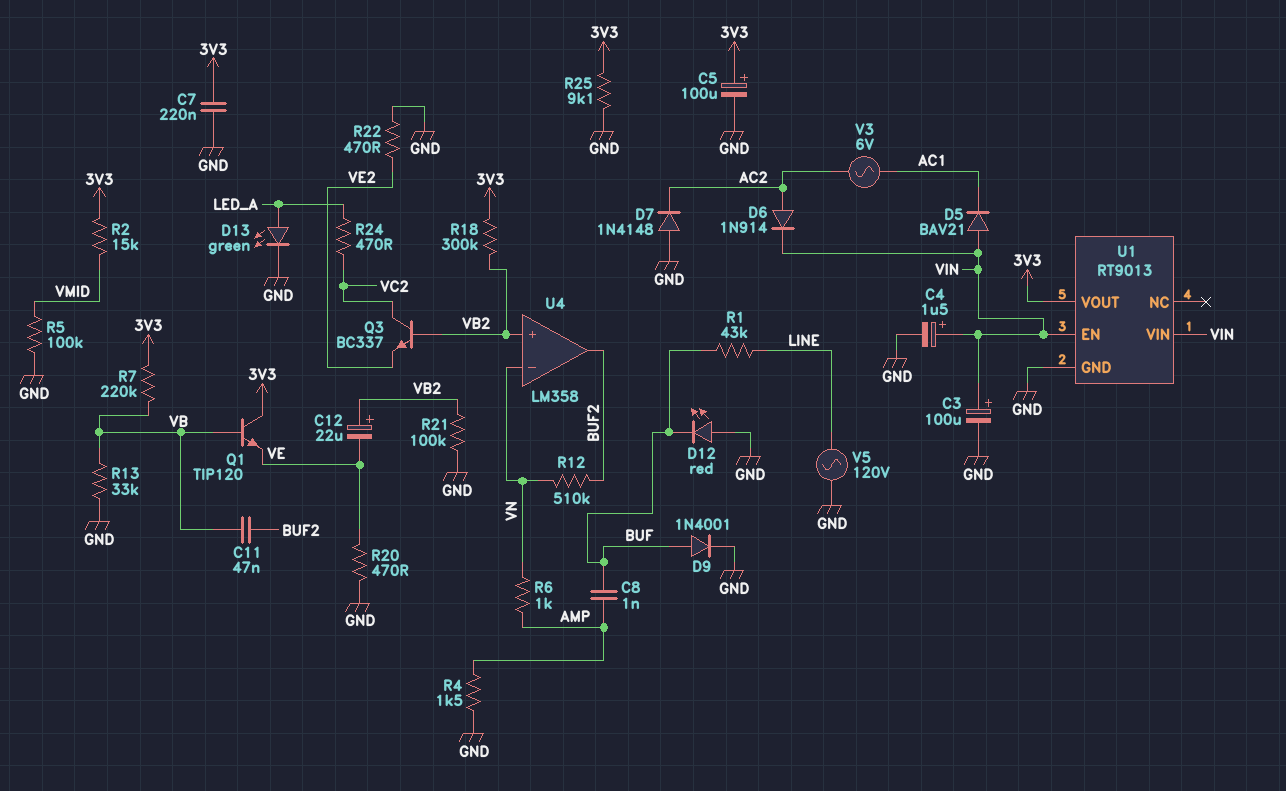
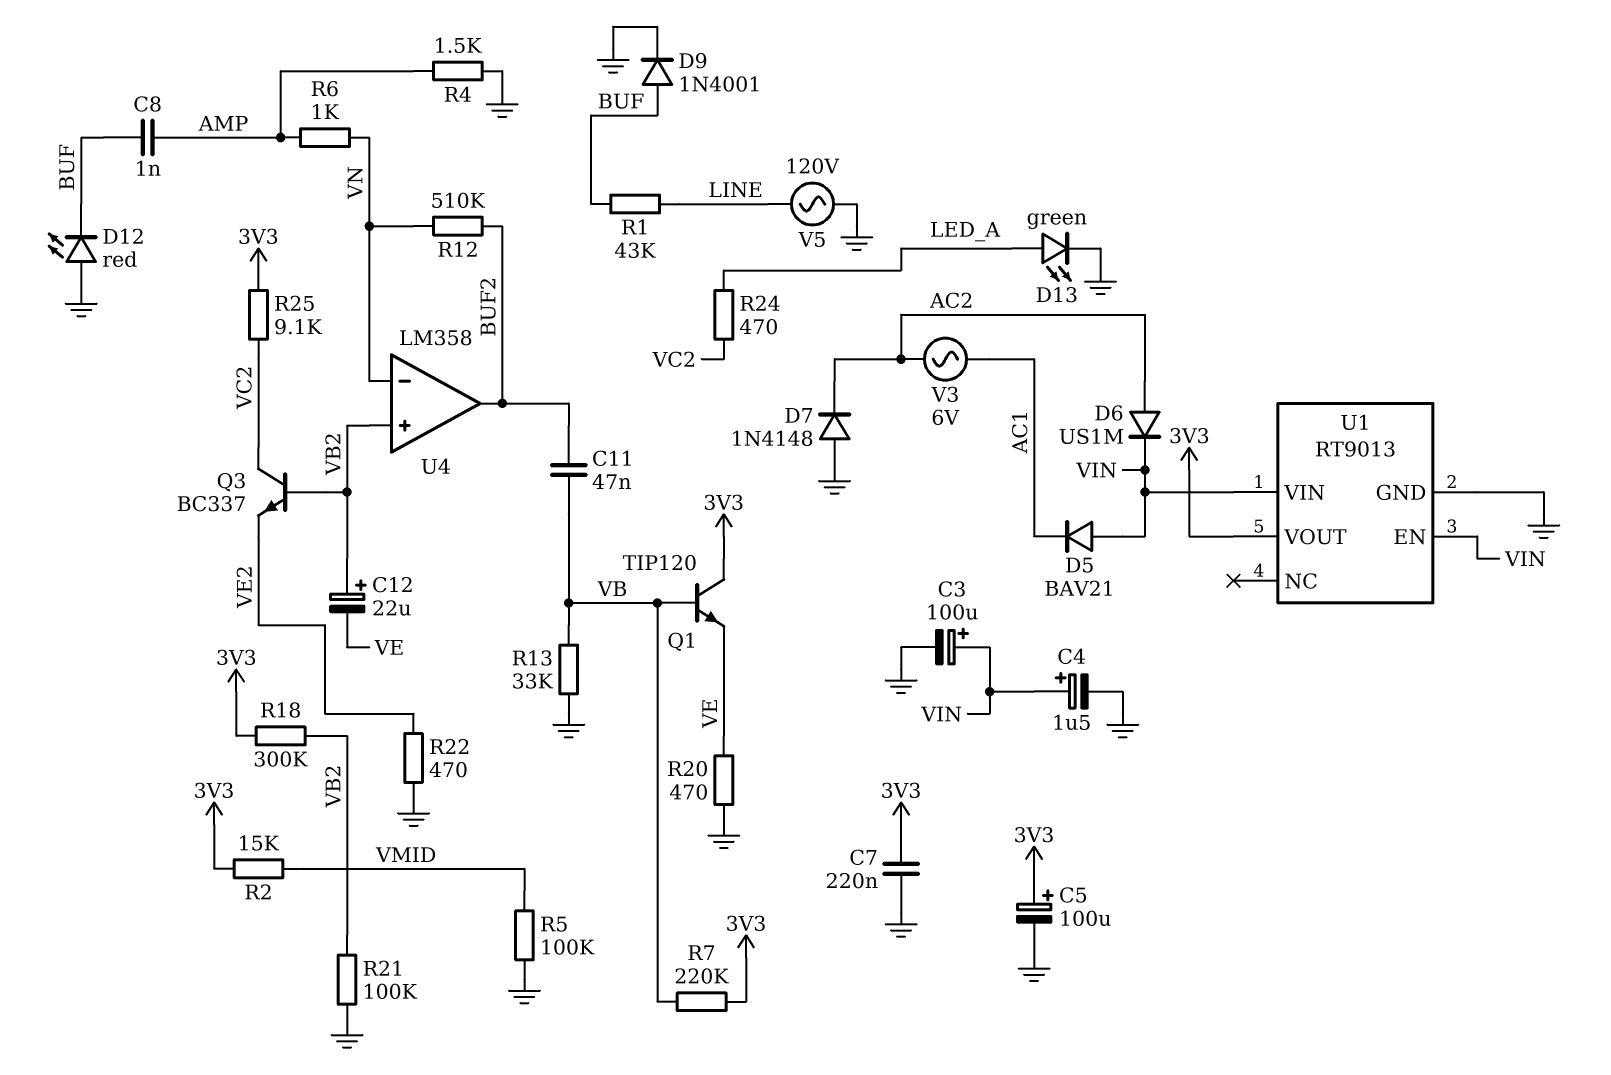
D6: diode 1N914 (A AC2, K VIN) -> diode US1M (A AC2, K VIN)
R25: 9.1k (3V3, GND) -> 9.1k (3V3, VC2)

